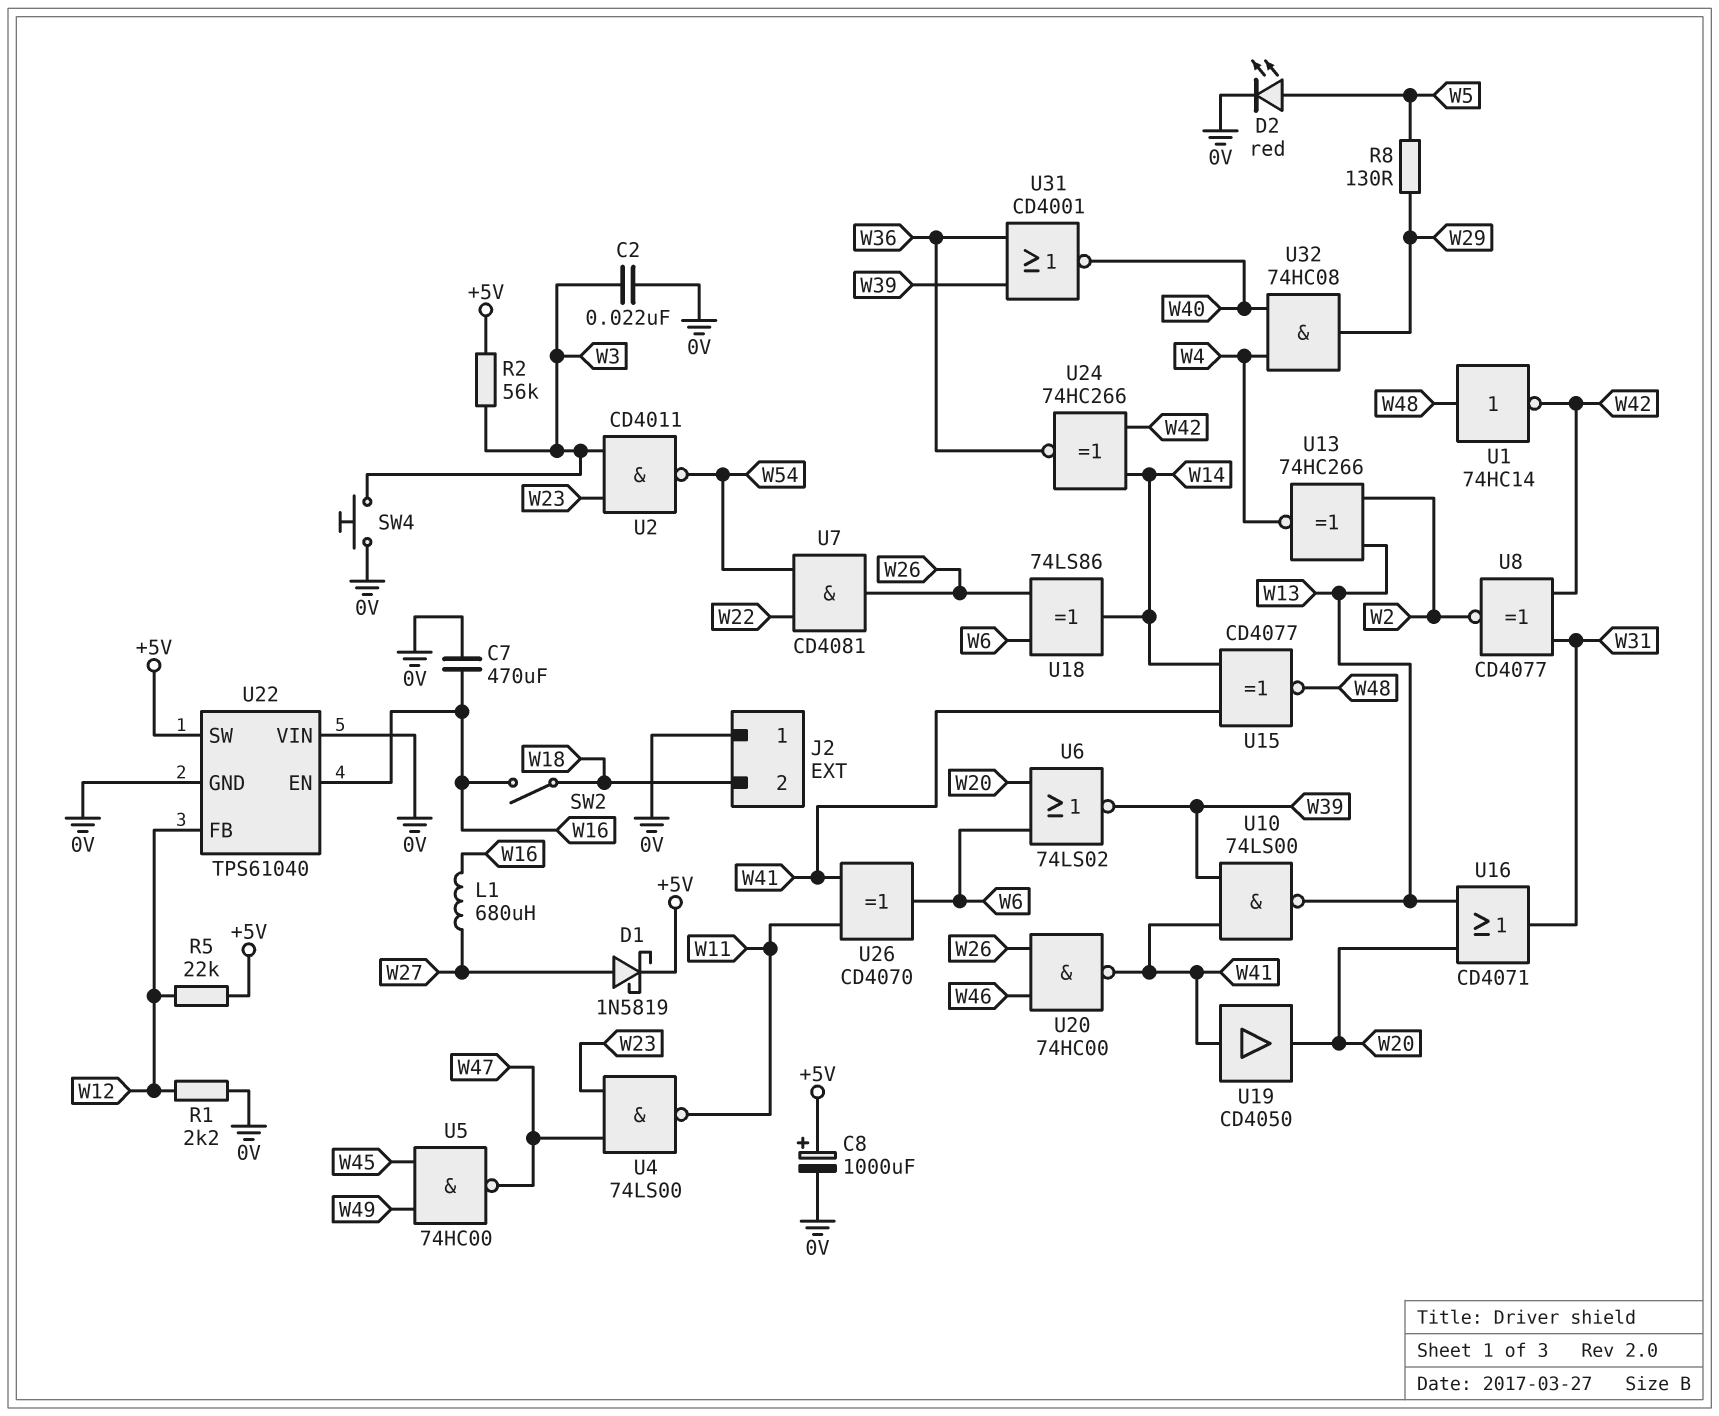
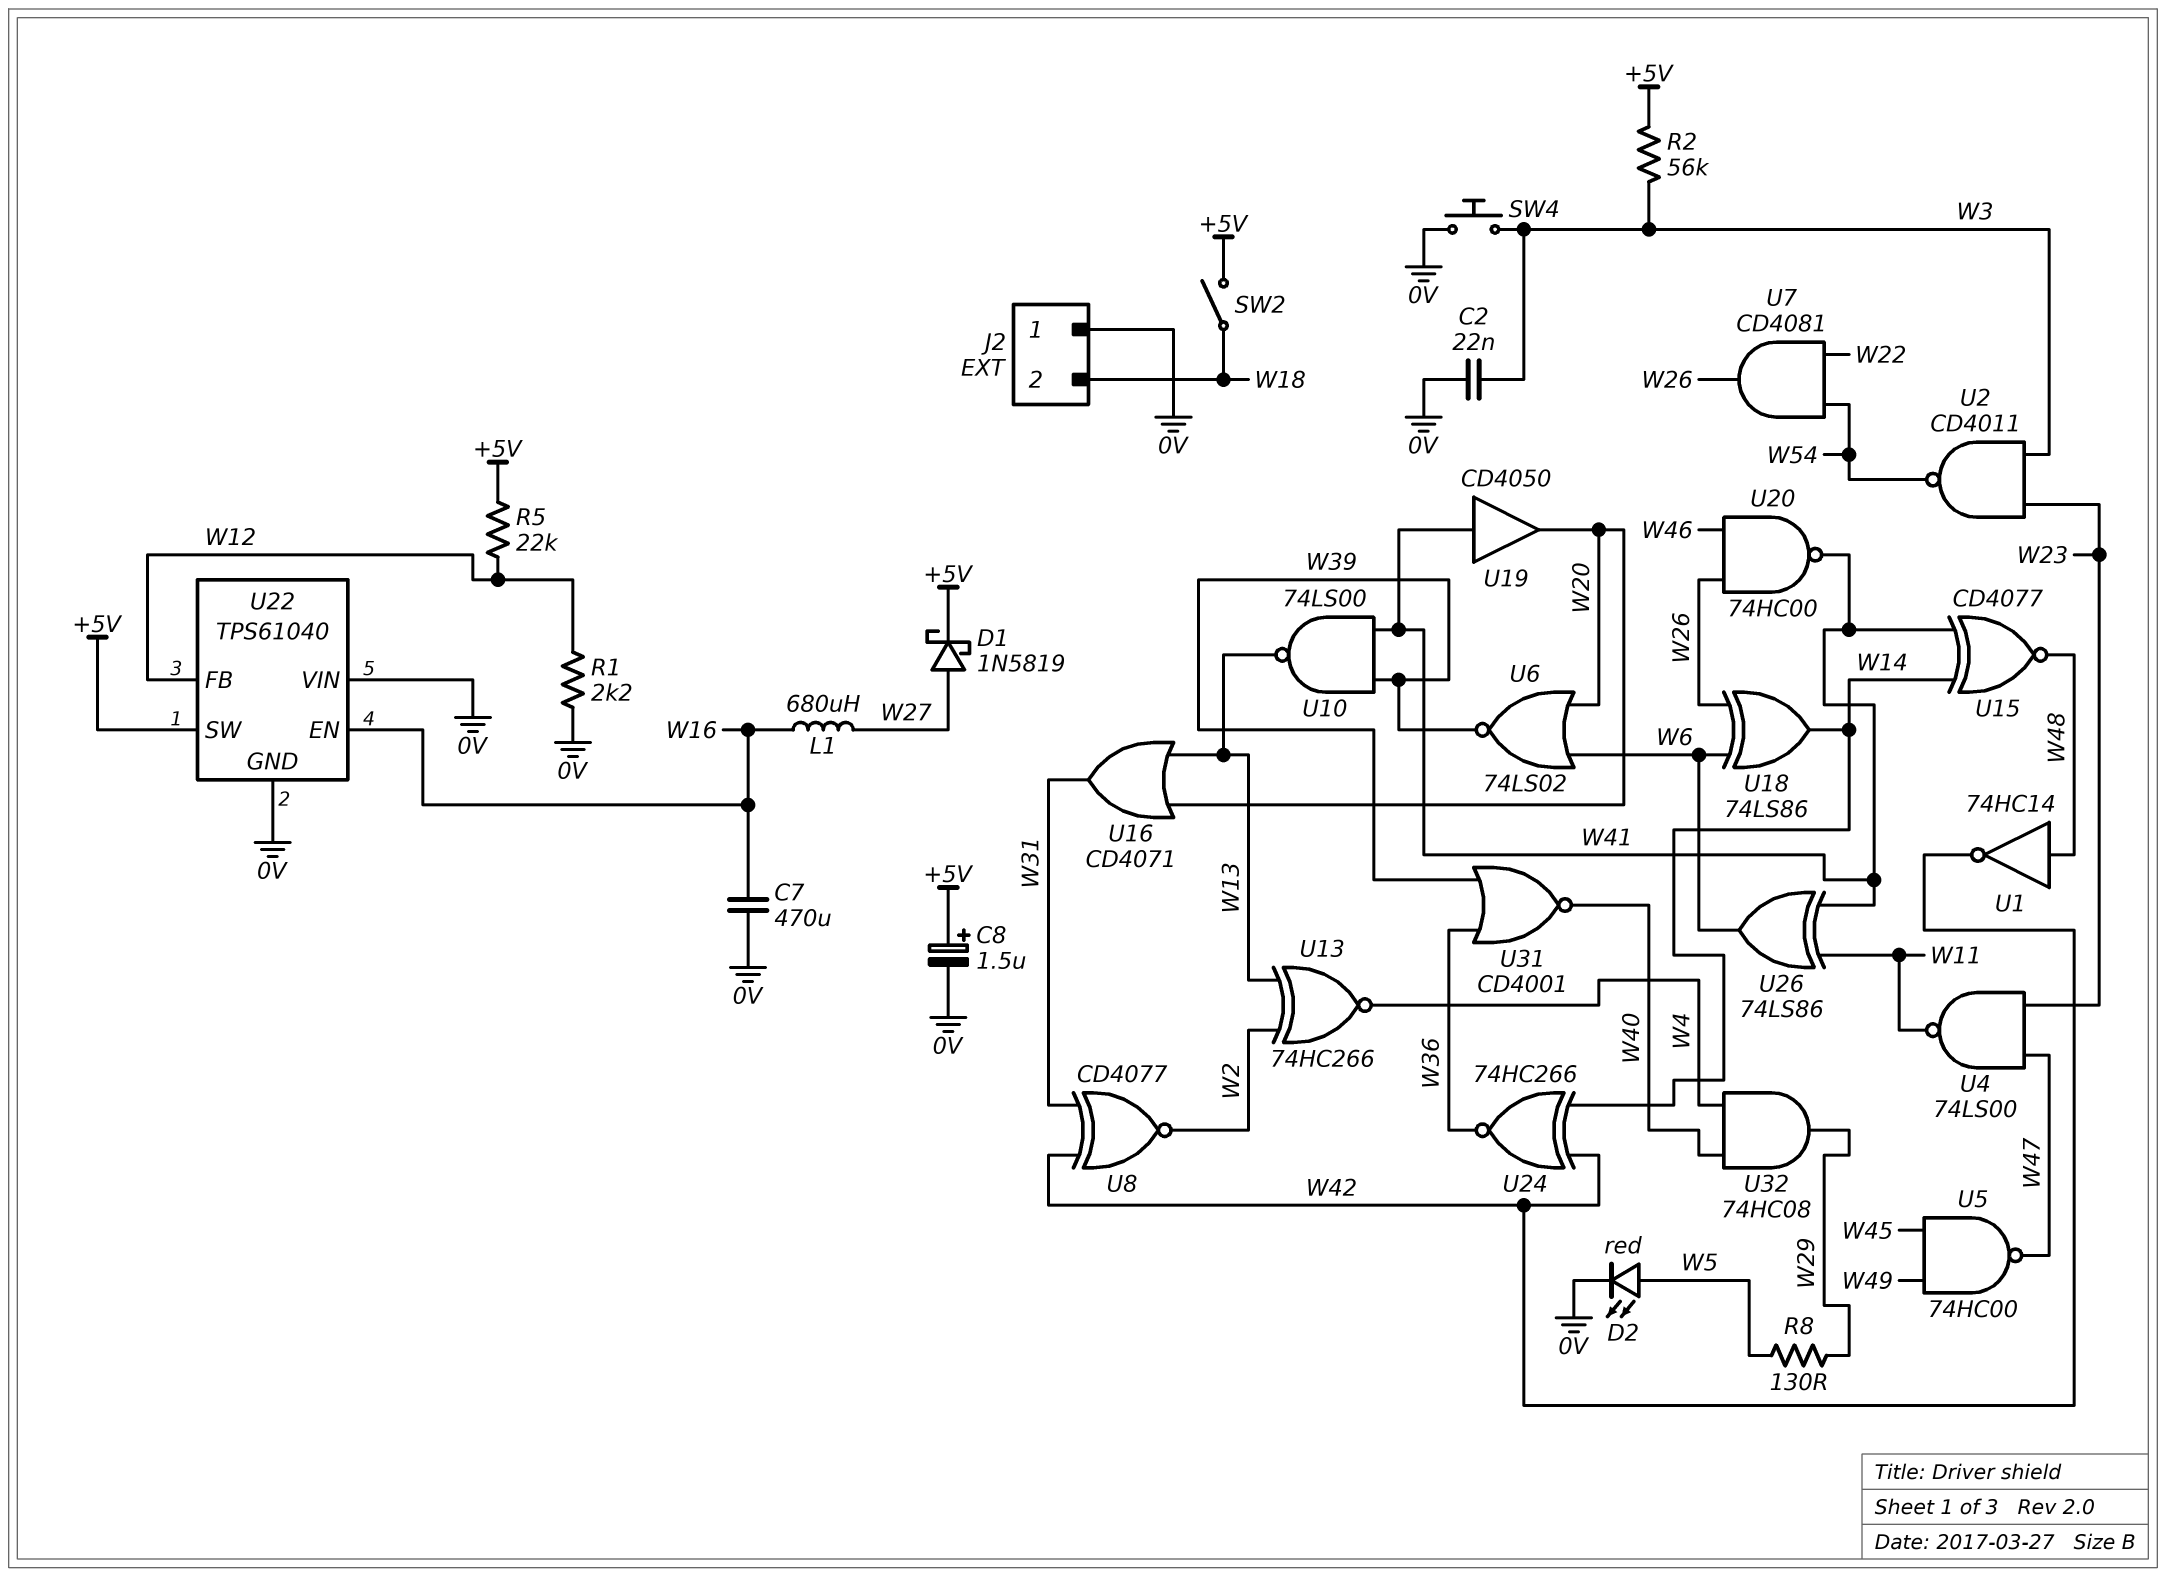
C8: 1000uF (plus +5V, minus 0V) -> 1.5uF (plus +5V, minus 0V)
SW2: switch (W16, W18) -> switch (+5V, W18)
U26: XOR CD4070 (in W11, in W41, out W6) -> XOR 74LS86 (in W11, in W41, out W6)

